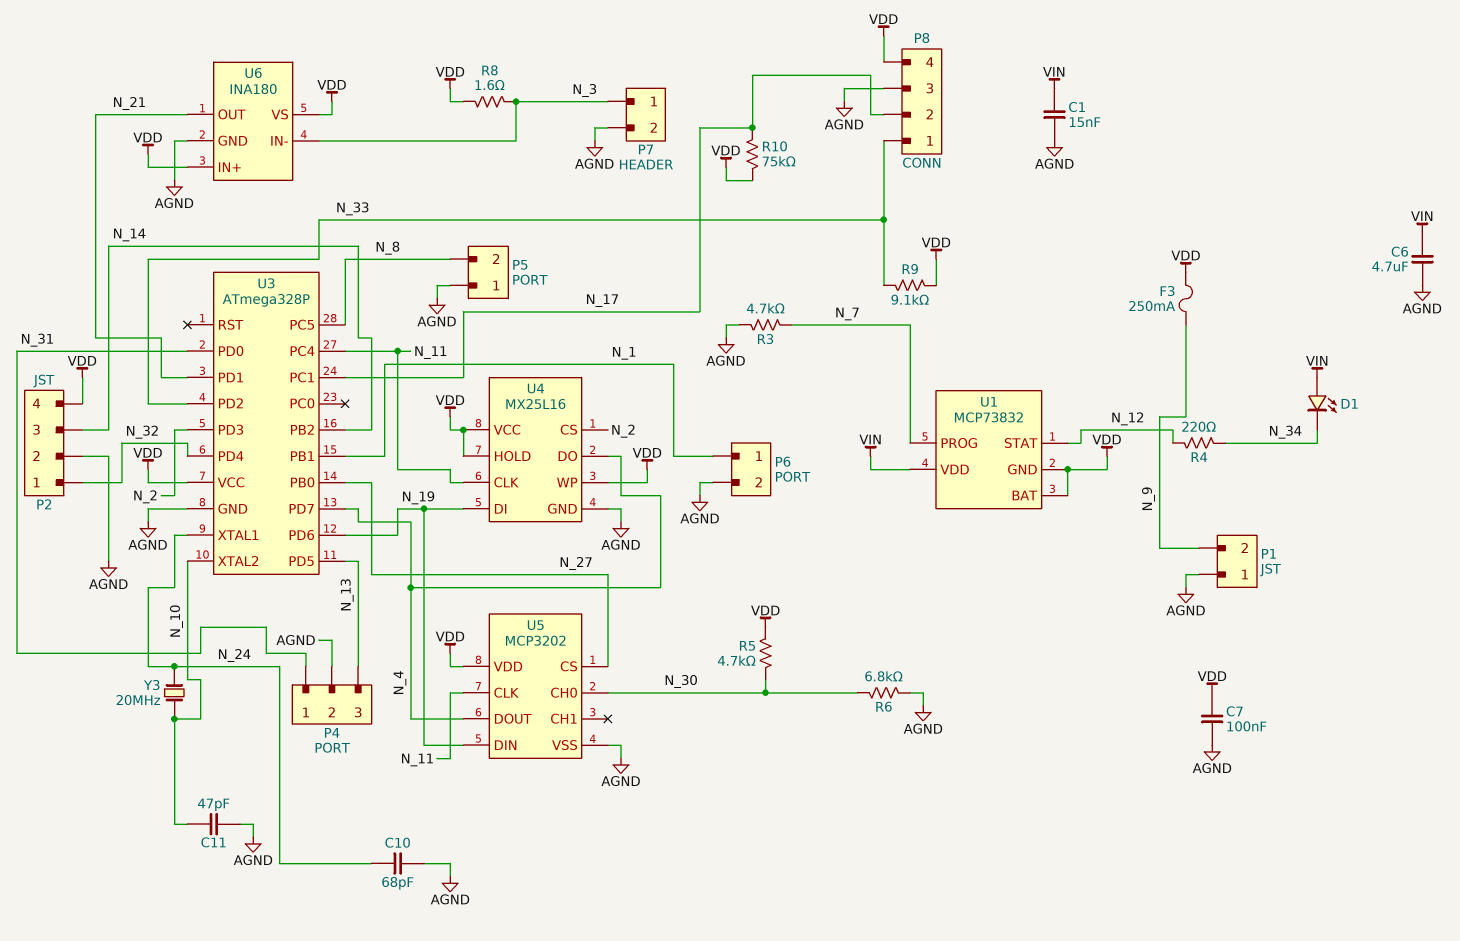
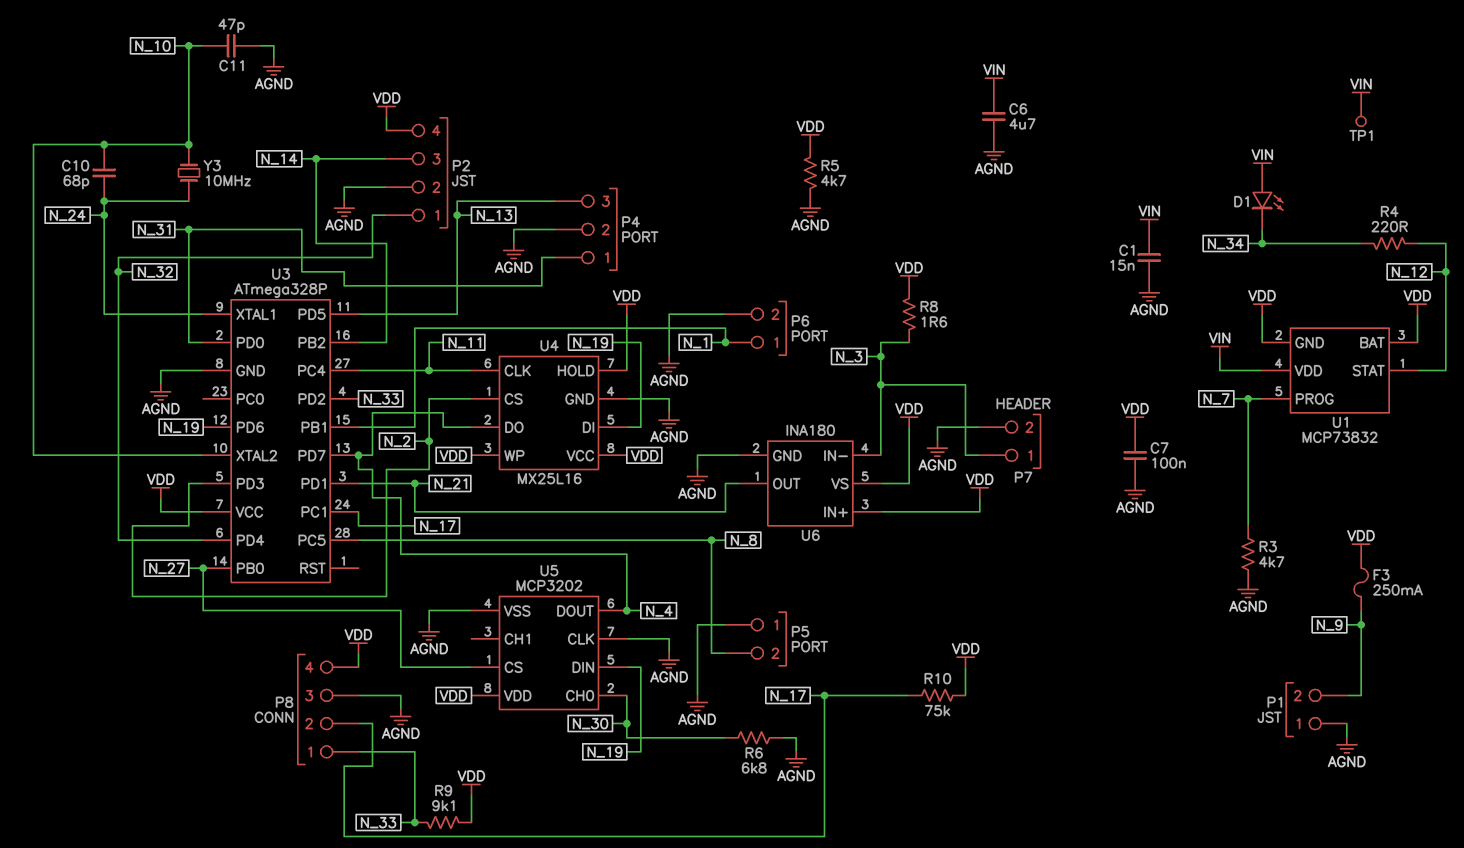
C10: 68pF (AGND, N_24) -> 68pF (N_10, N_24)
R5: 4.7k (N_30, VDD) -> 4.7k (AGND, VDD)
TP1: none -> test point (VIN)
U5 pin CLK: N_11 -> AGND
Y3: 20MHz (N_10, N_24) -> 10MHz (N_10, N_24)

